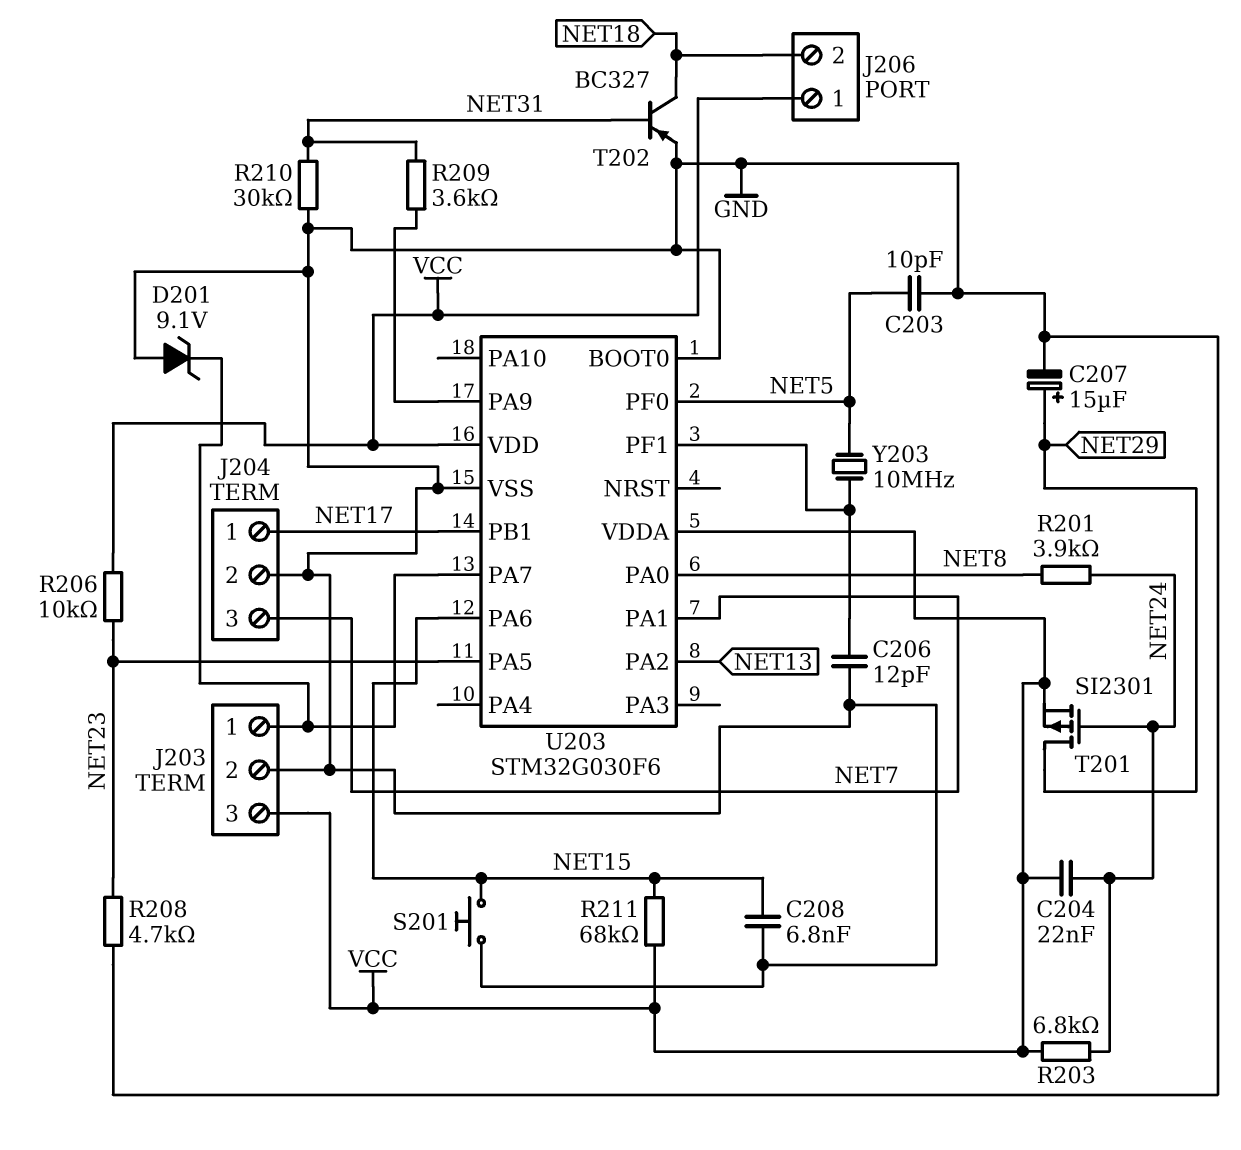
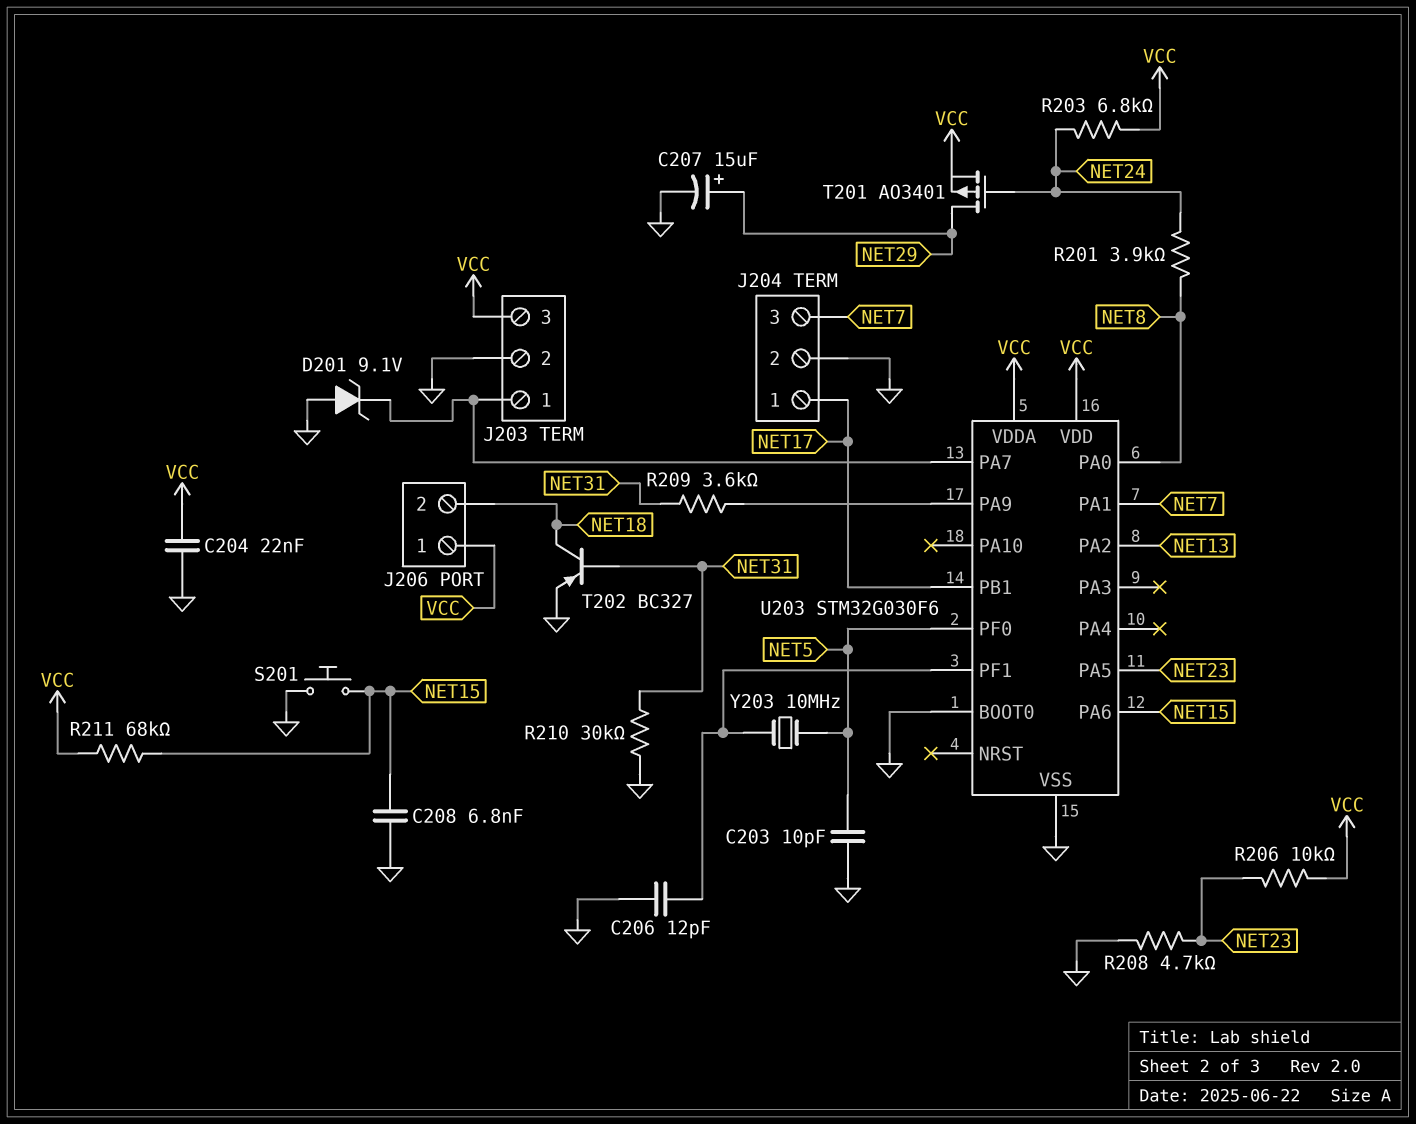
C204: 22nF (NET24, VCC) -> 22nF (GND, VCC)
T201: PMOS SI2301 (G NET24, D NET29, S VCC) -> PMOS AO3401 (G NET24, D NET29, S VCC)

